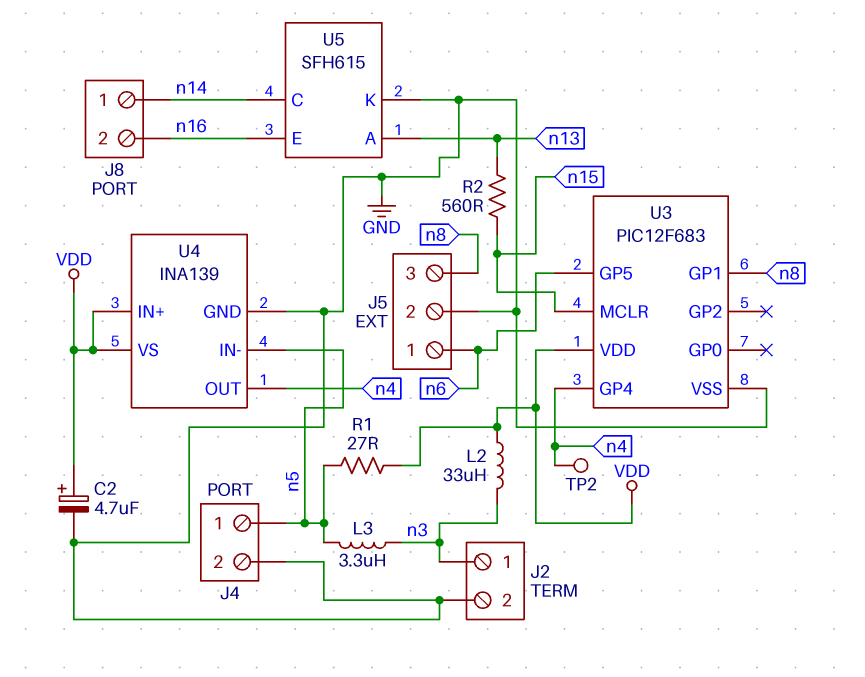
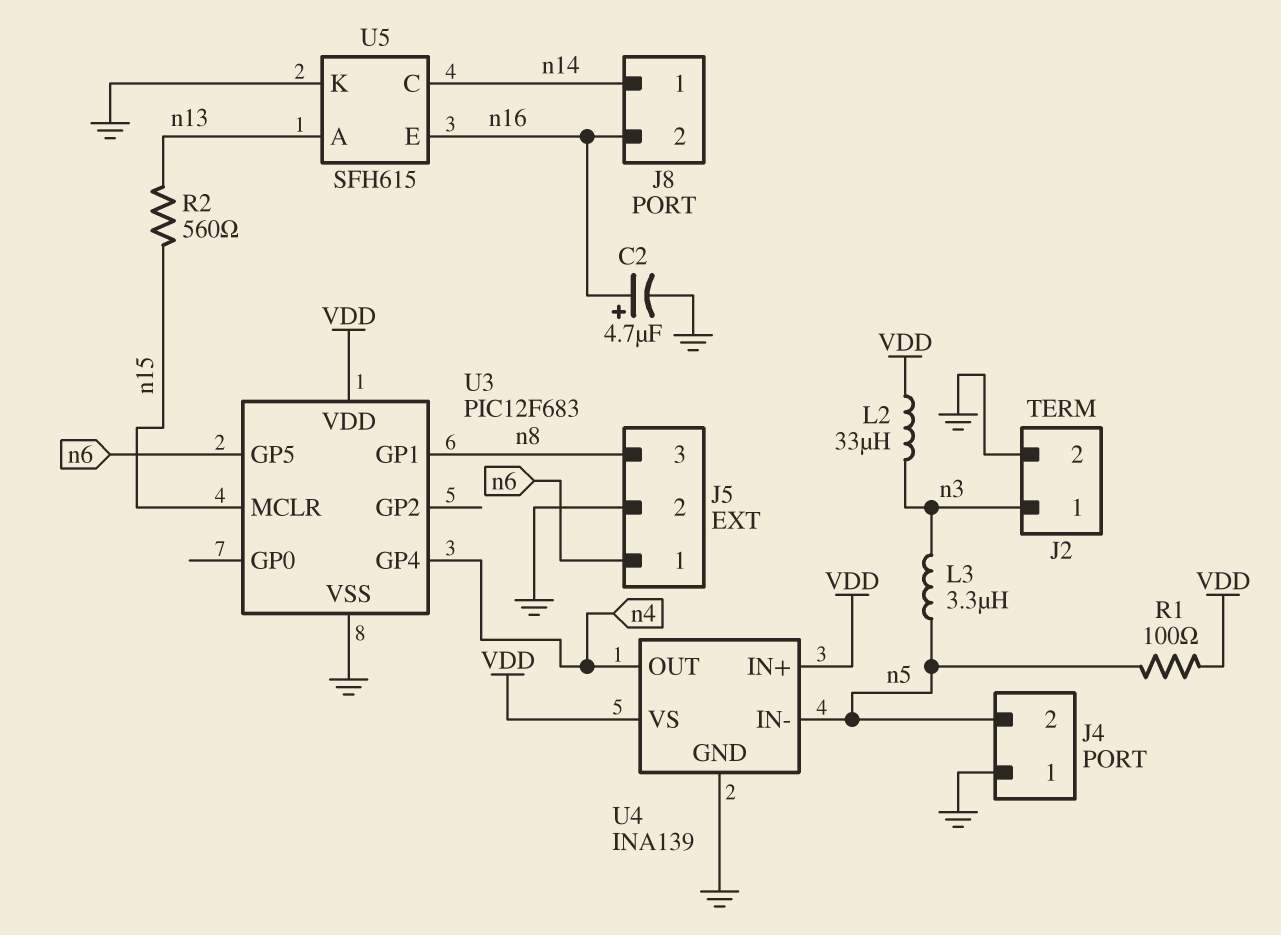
C2: 4.7uF (plus VDD, minus GND) -> 4.7uF (plus n16, minus GND)
J4 pin 1: n5 -> GND
J4 pin 2: GND -> n5
R1: 27 (VDD, n5) -> 100 (VDD, n5)
TP2: test point (n4) -> none

